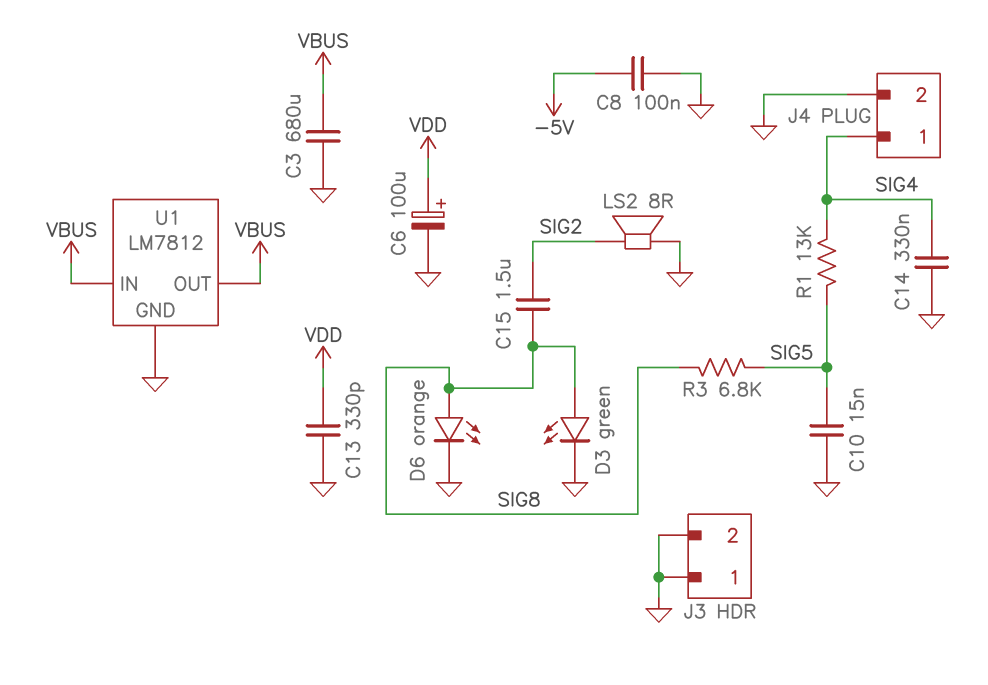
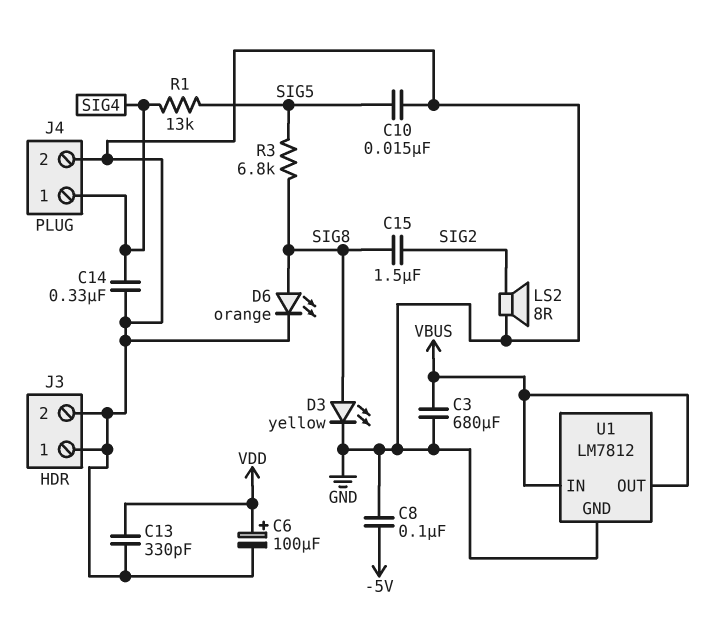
D3: LED green (A SIG8, K GND) -> LED yellow (A SIG8, K GND)

